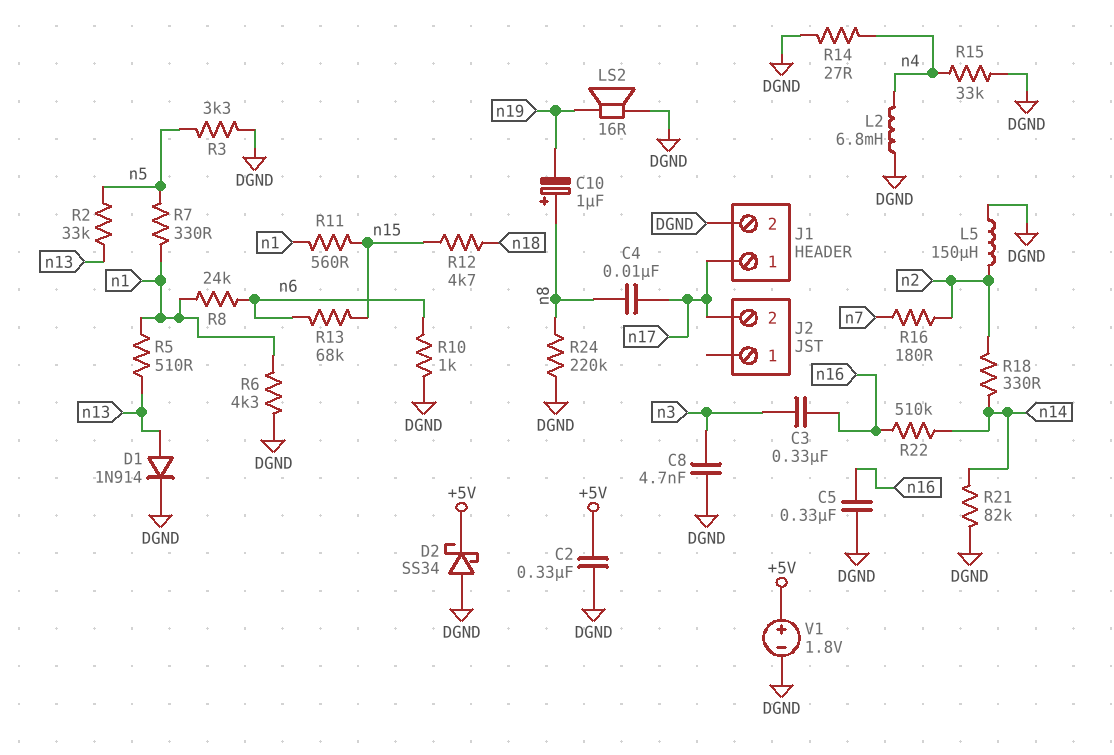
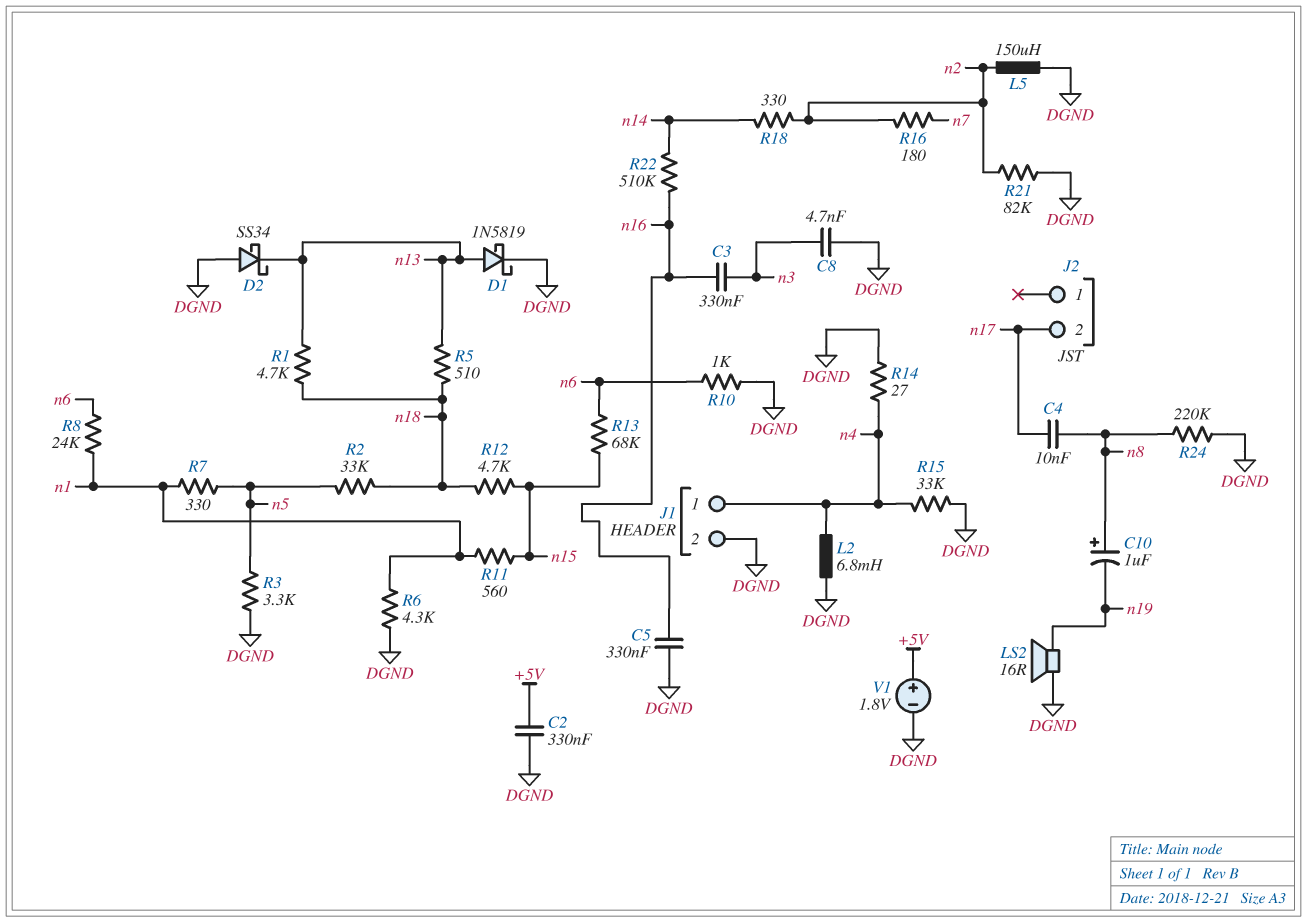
D1: diode 1N914 (A n13, K DGND) -> schottky 1N5819 (A n13, K DGND)
D2: schottky SS34 (A DGND, K +5V) -> schottky SS34 (A DGND, K n13)
J1 pin 1: n17 -> n4
R1: none -> 4.7k (n13, n18)
R2: 33k (n5, n13) -> 33k (n5, n18)
R5: 510 (n1, n13) -> 510 (n13, n18)
R21: 82k (DGND, n14) -> 82k (DGND, n2)

